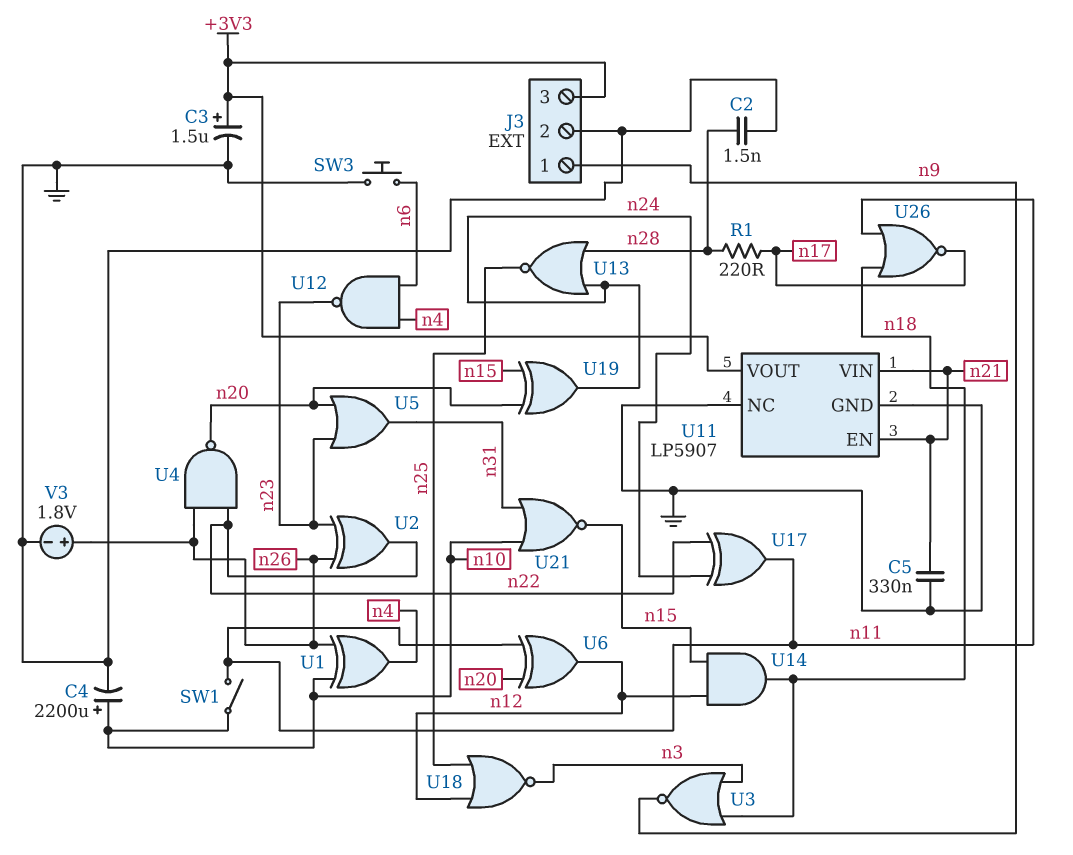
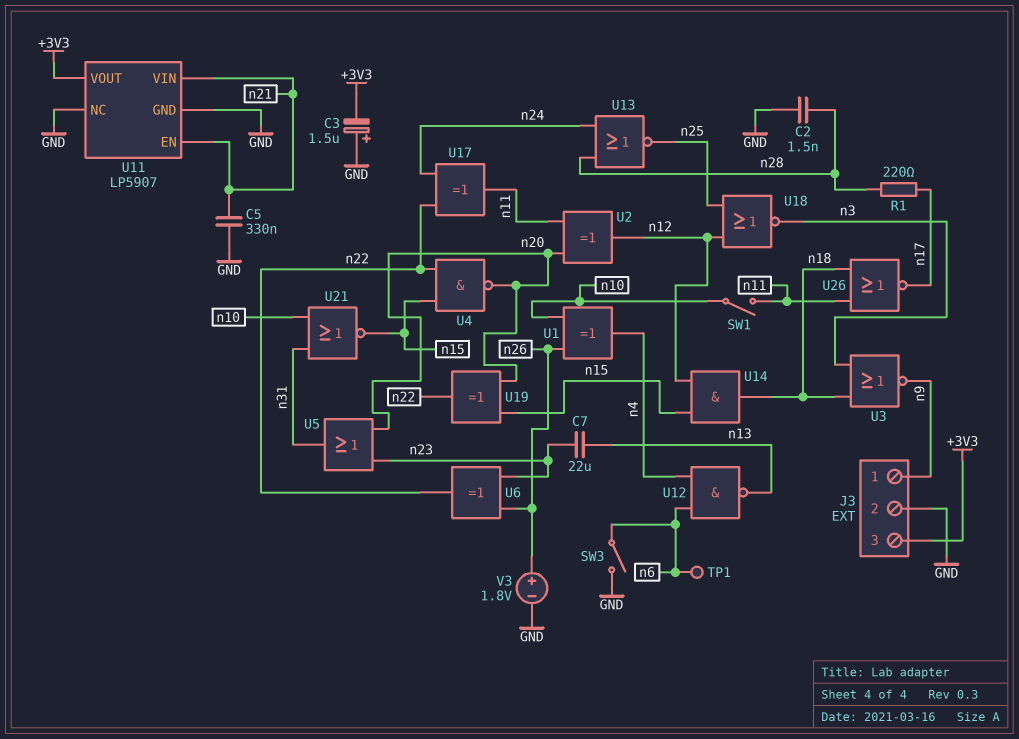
C3: 1.5uF (plus +3V3, minus GND) -> 1.5uF (plus GND, minus +3V3)
C4: 2200uF (plus n10, minus GND) -> none
C7: none -> 22uF (n13, n23)
SW3: button (GND, n6) -> switch (GND, n6)
TP1: none -> test point (n6)
U2: XOR (in n23, in n26, out n22) -> XOR (in n11, in n20, out n12)
U4: NAND (in n22, in n26, out n20) -> NAND (in n15, in n22, out n20)
U6: XOR (in n11, in n20, out n12) -> XOR (in n23, in n26, out n22)
U12: NAND (in n4, in n6, out n23) -> NAND (in n4, in n6, out n13)
U19: XOR (in n15, in n20, out n24) -> XOR (in n15, in n20, out n22)

